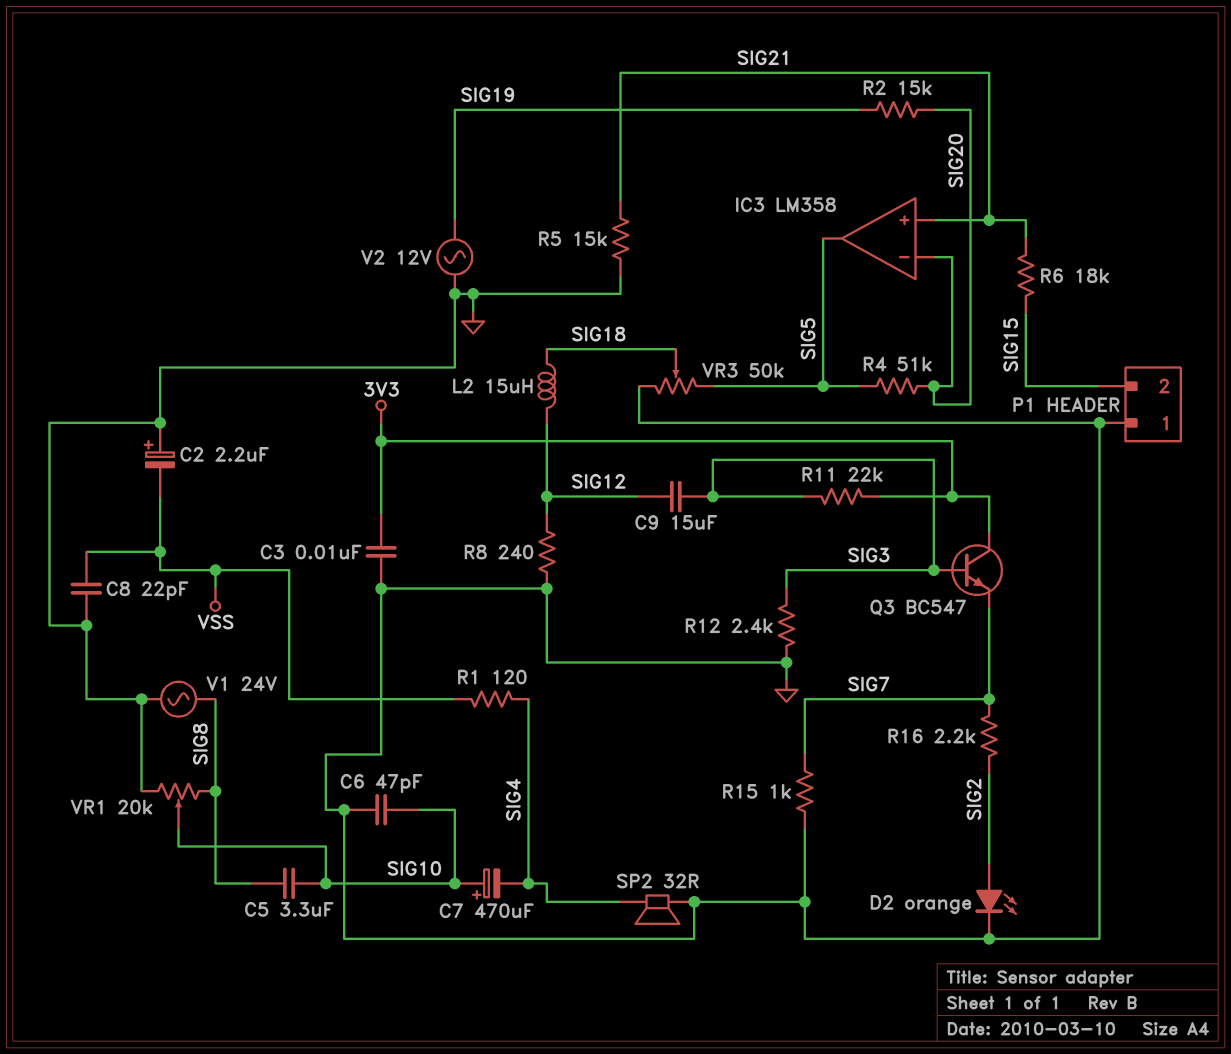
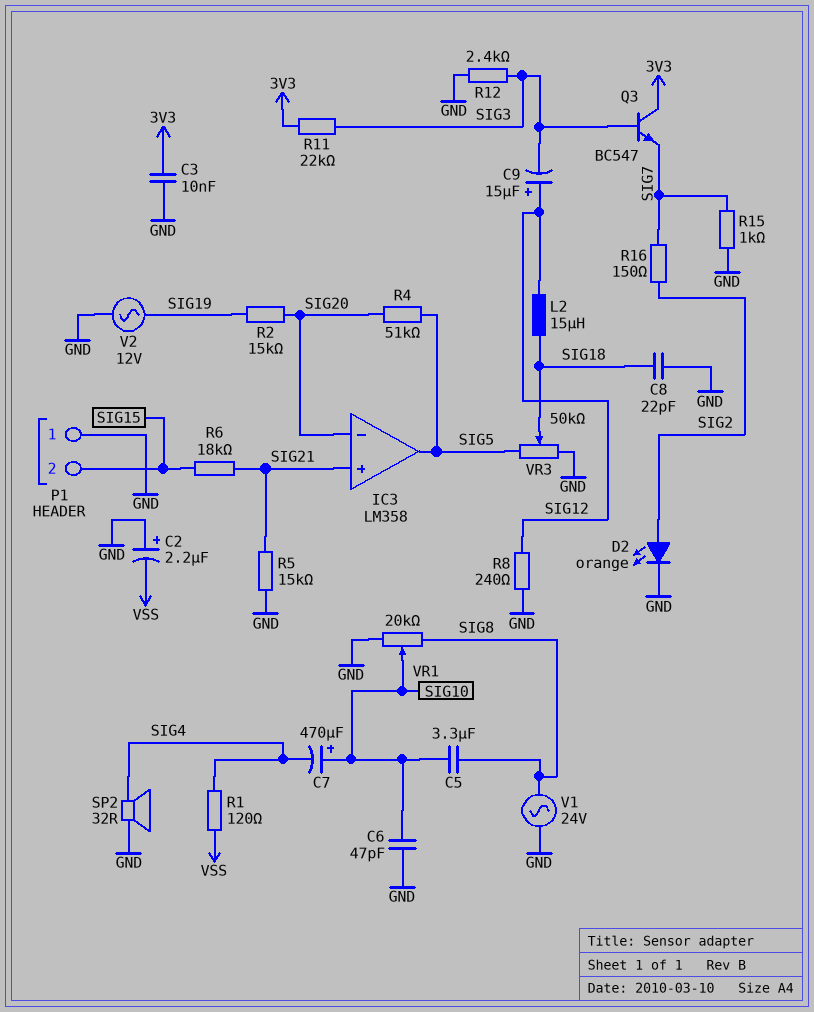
C8: 22pF (GND, VSS) -> 22pF (GND, SIG18)
C9: 15uF (SIG3, SIG12) -> 15uF (plus SIG12, minus SIG3)
R16: 2.2k (SIG2, SIG7) -> 150 (SIG2, SIG7)

